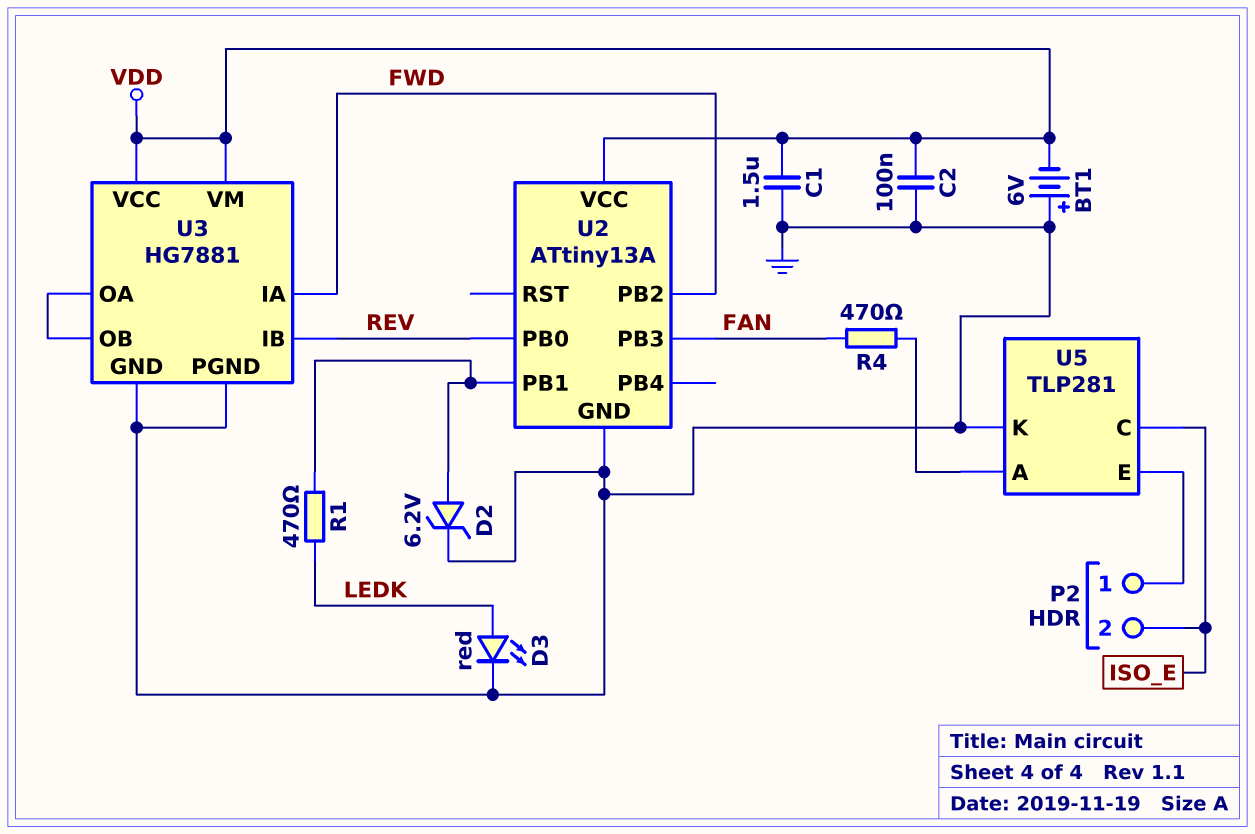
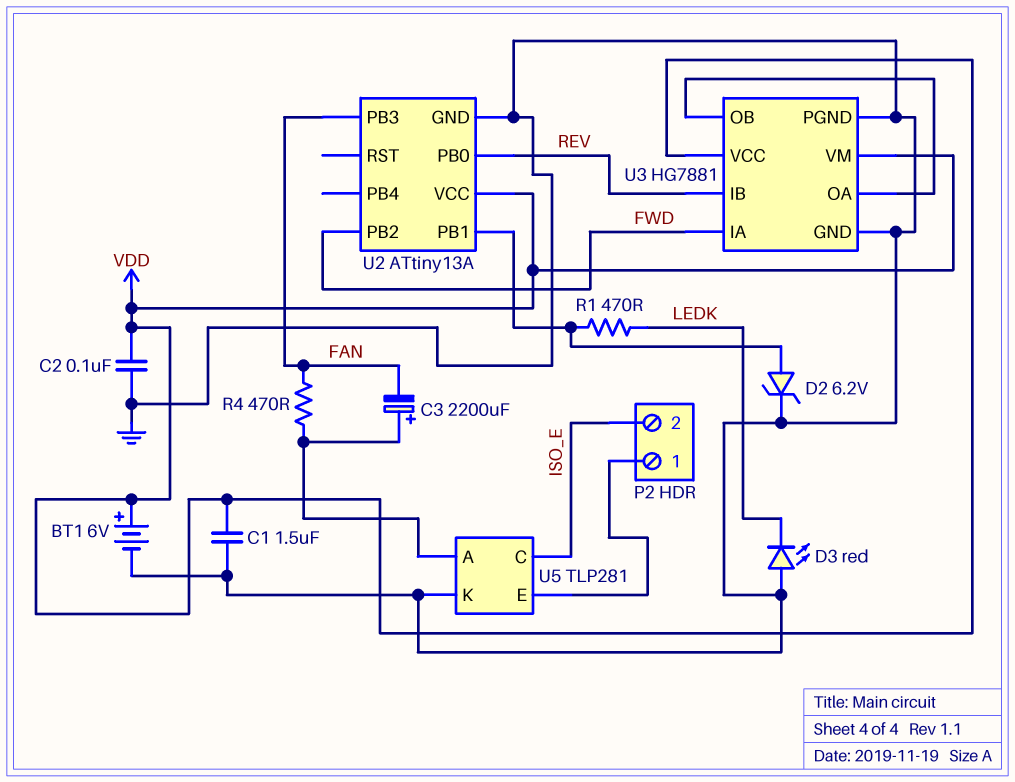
BT1: 6V (plus GND, minus VDD) -> 6V (plus VDD, minus GND)
C3: none -> 2200uF (plus U5/A, minus FAN)
D3: LED red (A LEDK, K GND) -> LED red (A GND, K LEDK)

